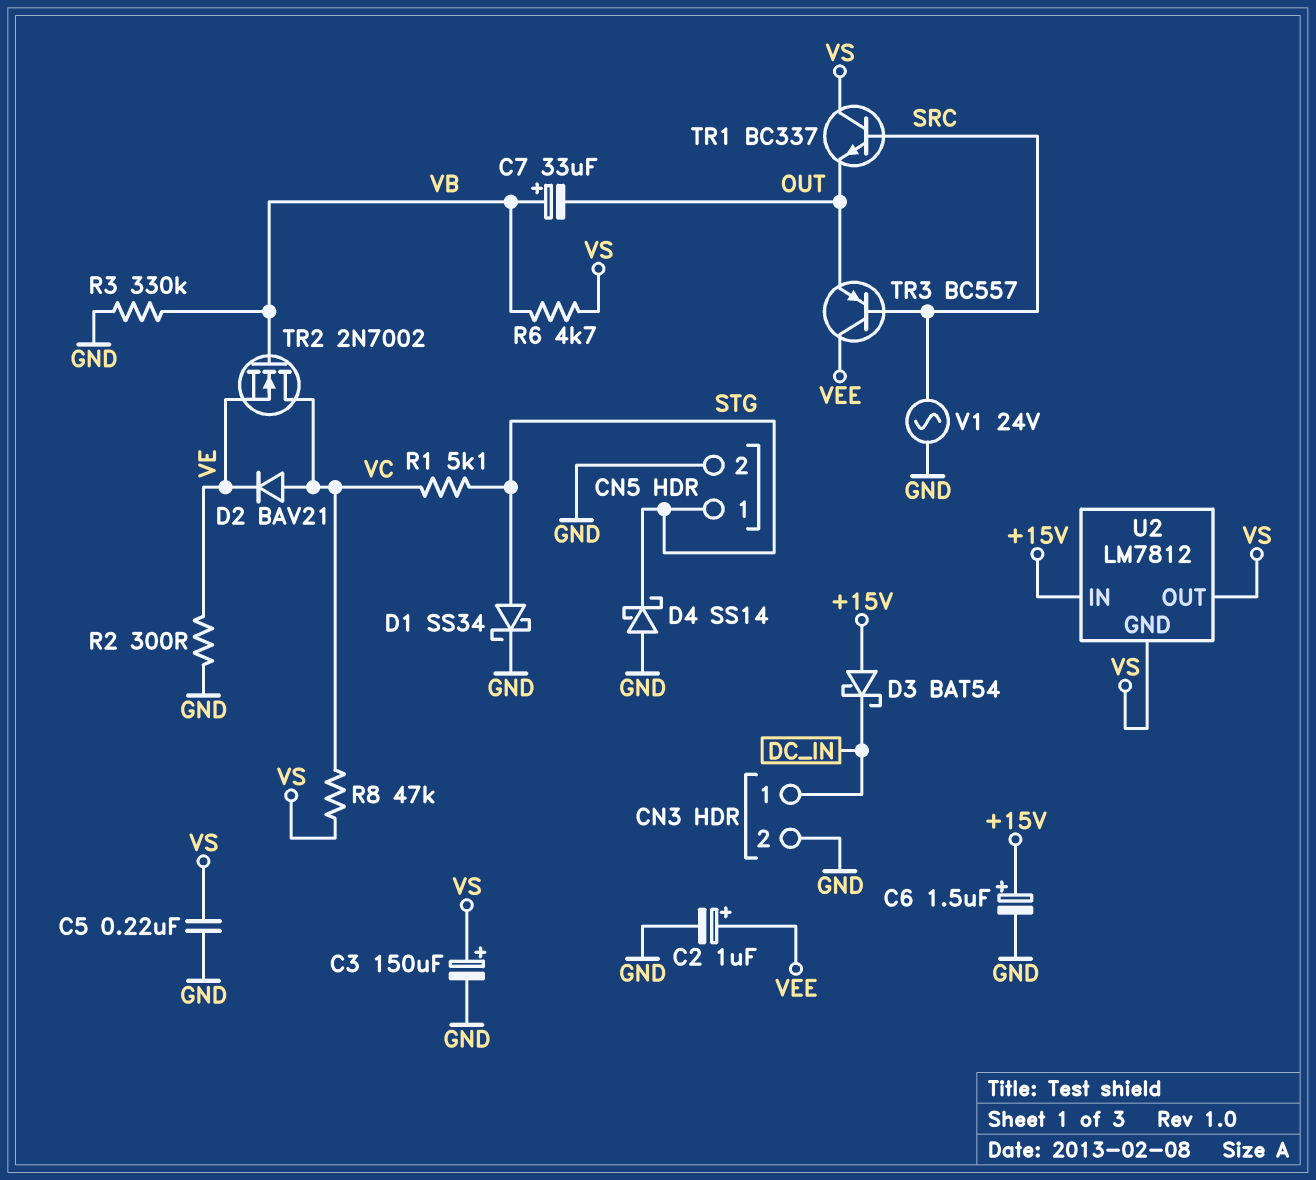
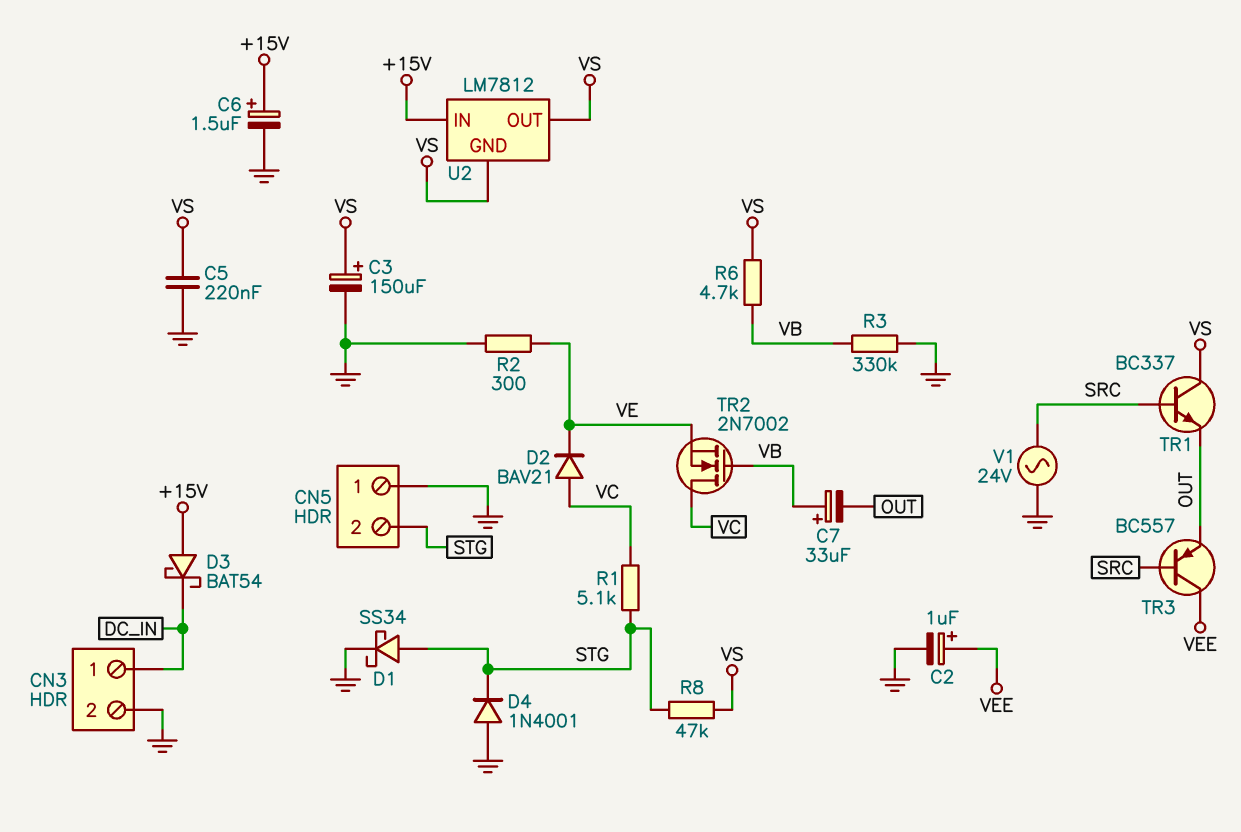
CN5 pin 1: STG -> GND
CN5 pin 2: GND -> STG
D4: schottky SS14 (A GND, K STG) -> diode 1N4001 (A GND, K STG)
R8: 47k (VC, VS) -> 47k (STG, VS)

